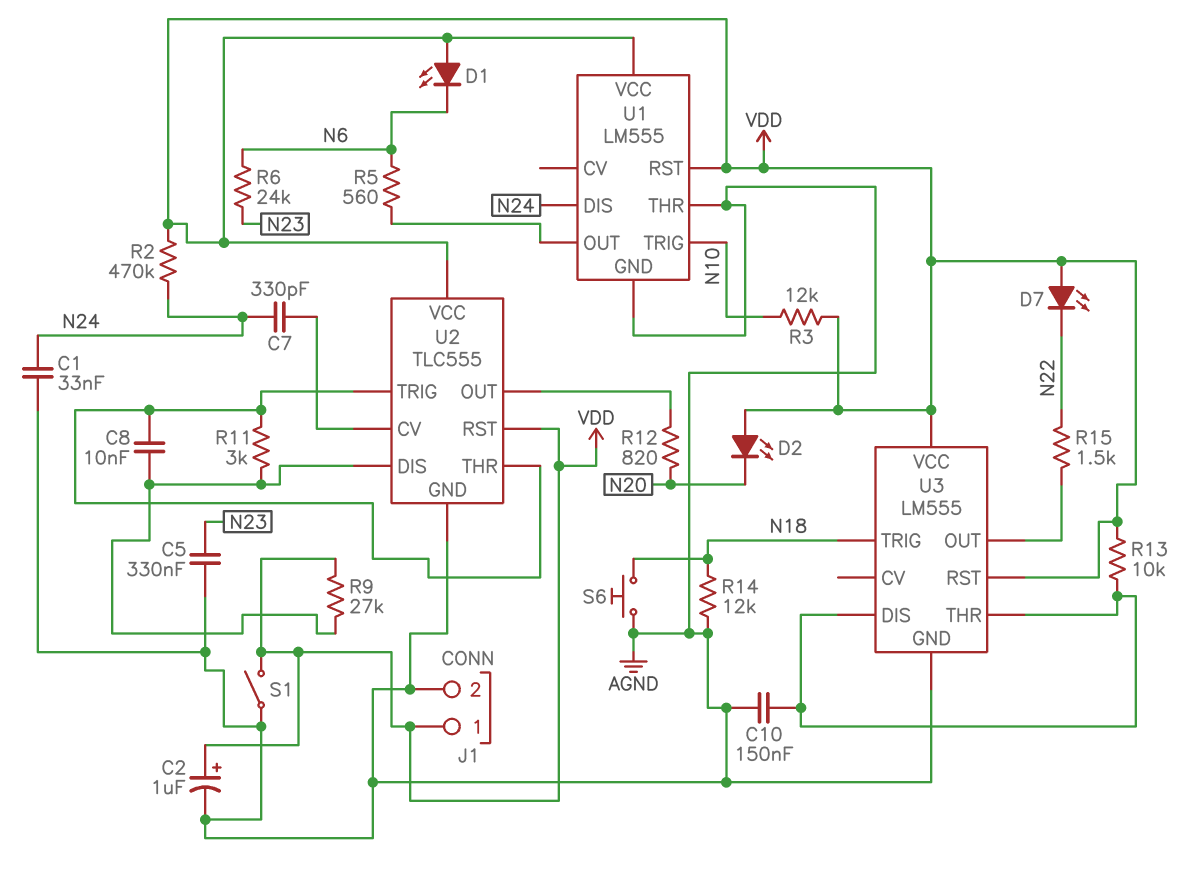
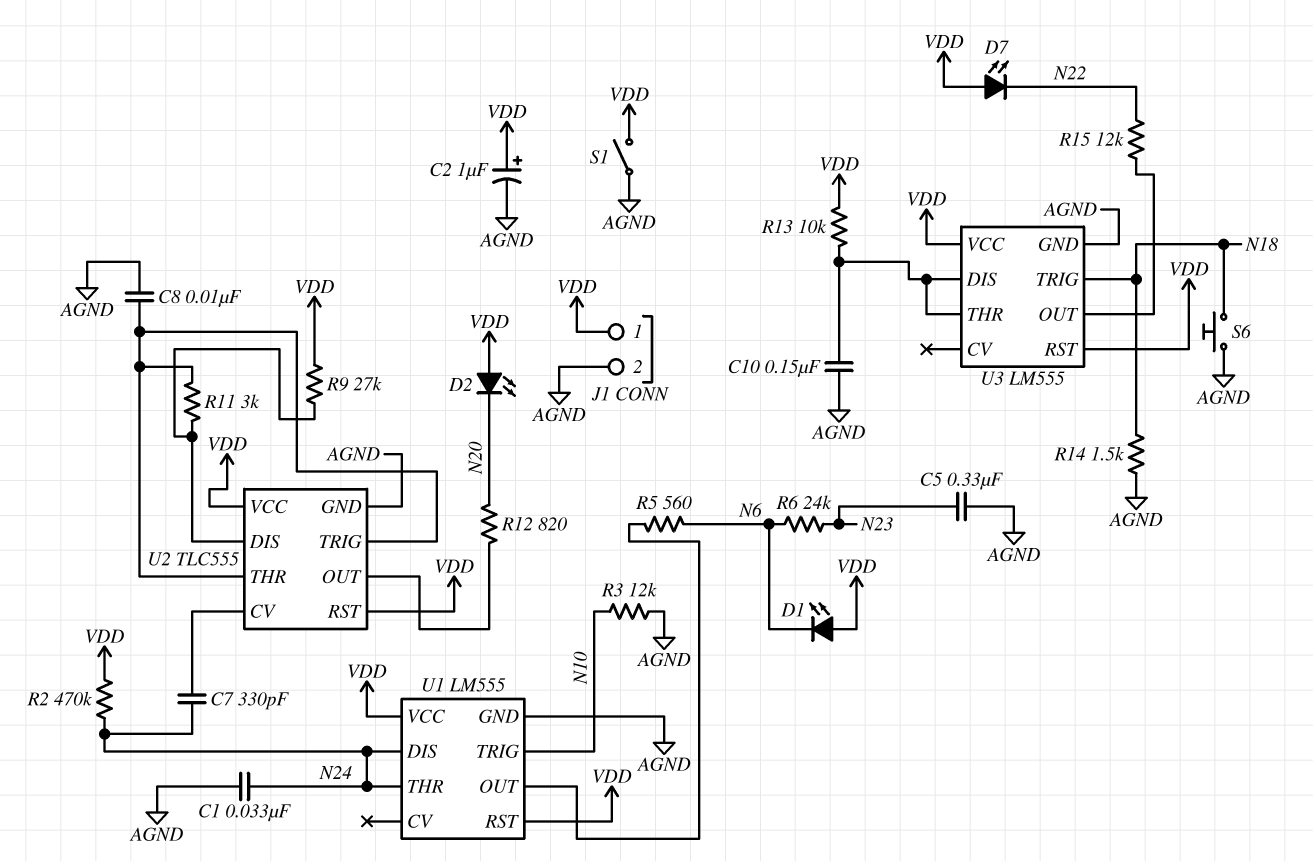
C8: 10nF (U2/DIS, U2/THR) -> 10nF (AGND, U2/THR)
R3: 12k (N10, VDD) -> 12k (AGND, N10)
R14: 12k (AGND, N18) -> 1.5k (AGND, N18)
R15: 1.5k (N22, U3/OUT) -> 12k (N22, U3/OUT)
U1 pin THR: AGND -> N24

